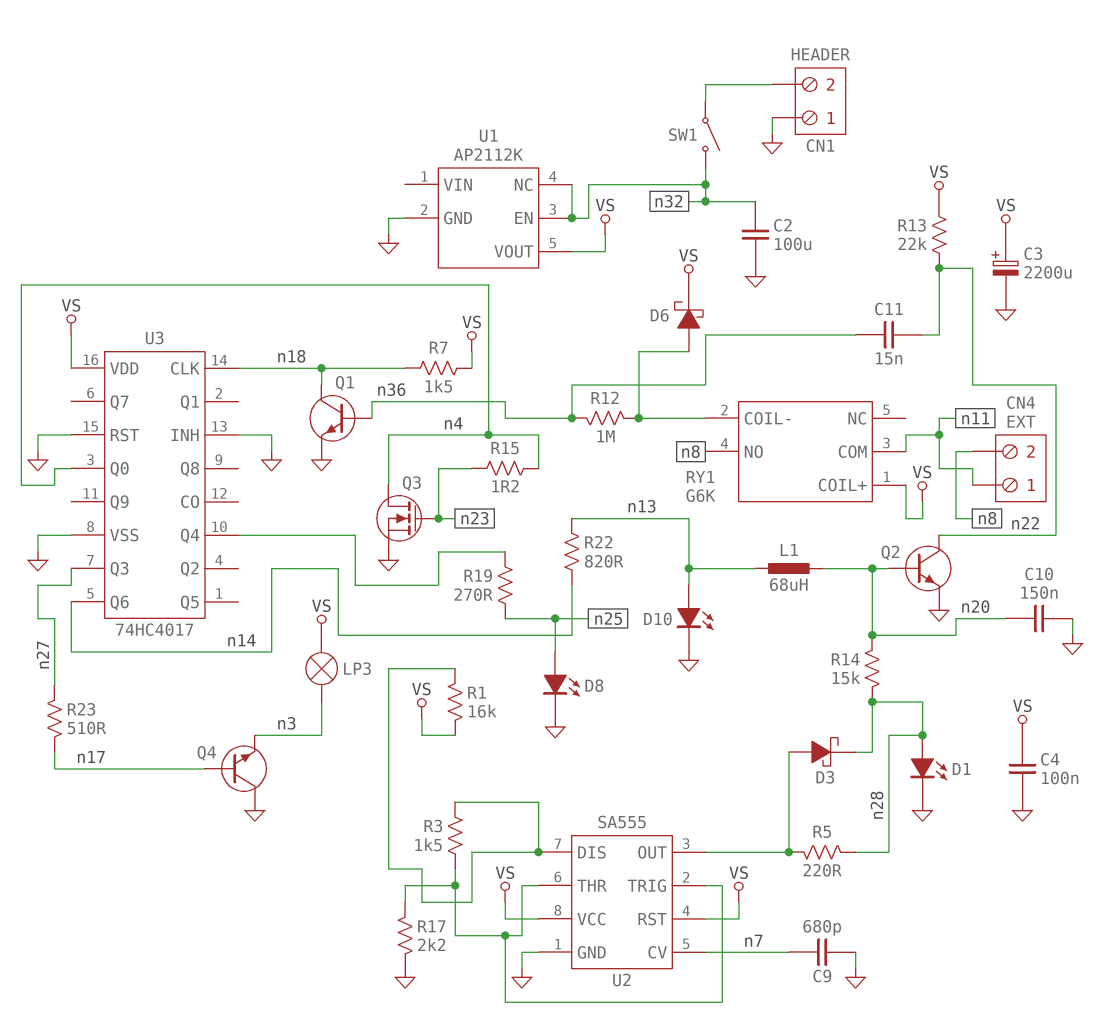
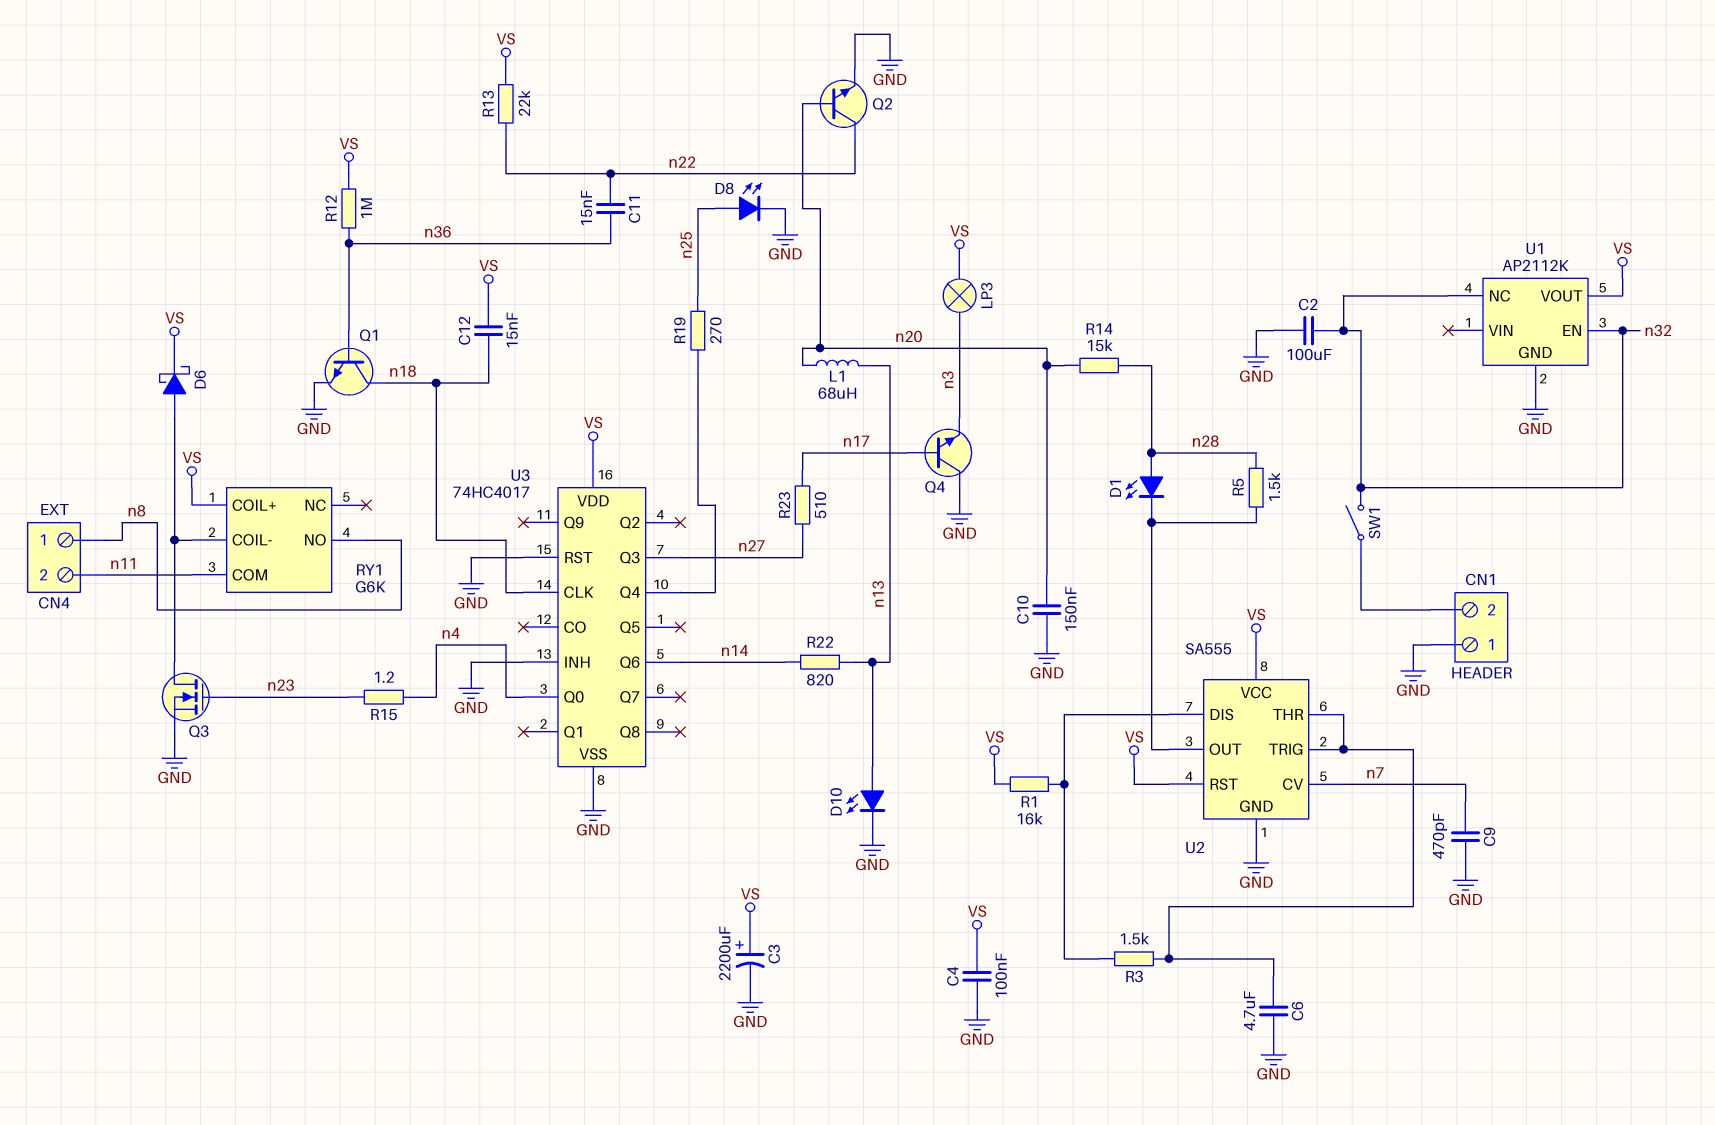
C6: none -> 4.7uF (GND, U2/THR)
C9: 680pF (GND, n7) -> 470pF (GND, n7)
C12: none -> 15nF (VS, n18)
CN4 pin 1: n11 -> n8
CN4 pin 2: n8 -> n11
D1: LED (A n28, K GND) -> LED (A n28, K U2/OUT)
D3: schottky (A U2/OUT, K n28) -> none
Q3: NMOS (G n23, D n4, S GND) -> NMOS (G n23, D RY1/COIL-, S GND)
R5: 220 (U2/OUT, n28) -> 1.5k (U2/OUT, n28)
R7: 1.5k (VS, n18) -> none
R12: 1M (RY1/COIL-, n36) -> 1M (VS, n36)
R17: 2.2k (GND, U2/THR) -> none

